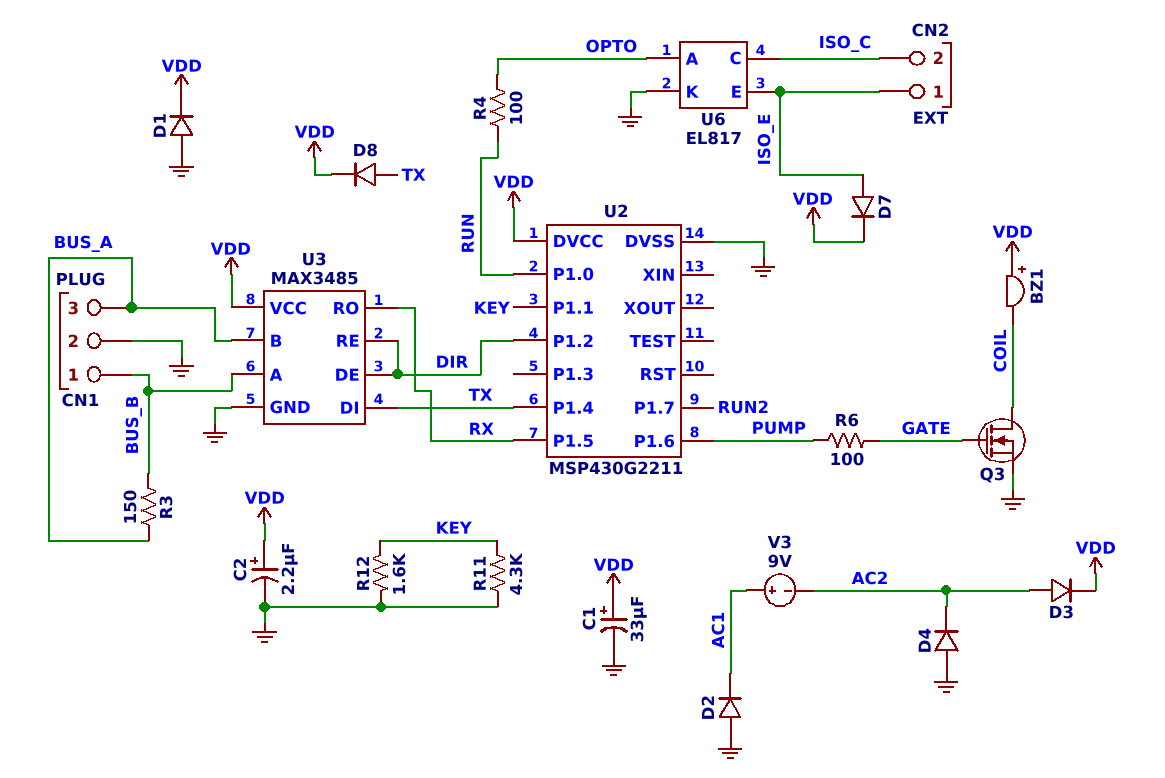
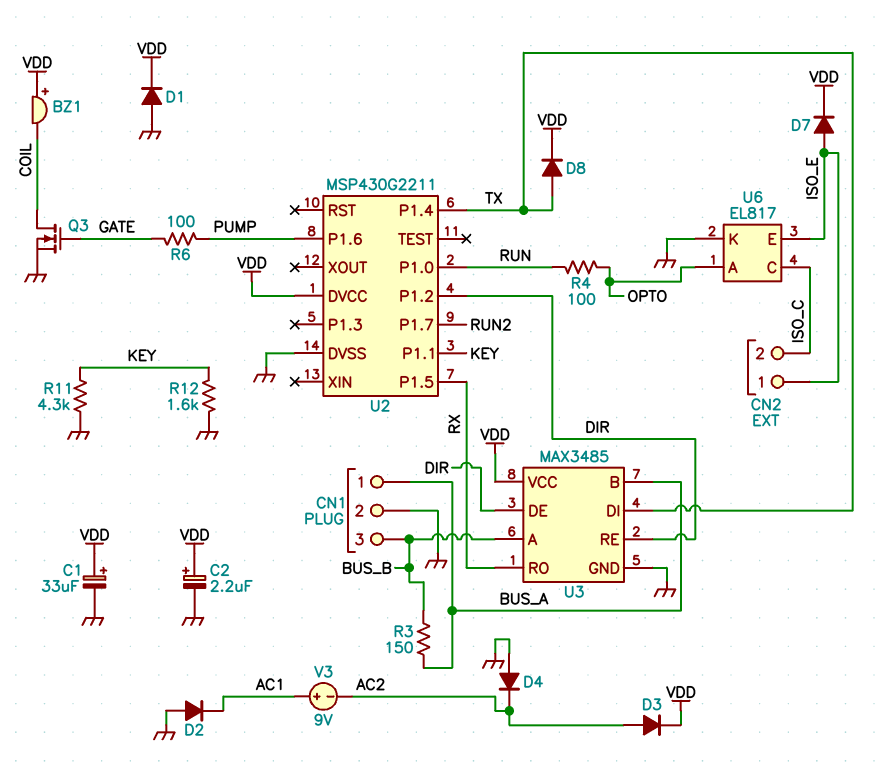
CN1 pin 1: BUS_B -> BUS_A
CN1 pin 3: BUS_A -> BUS_B

